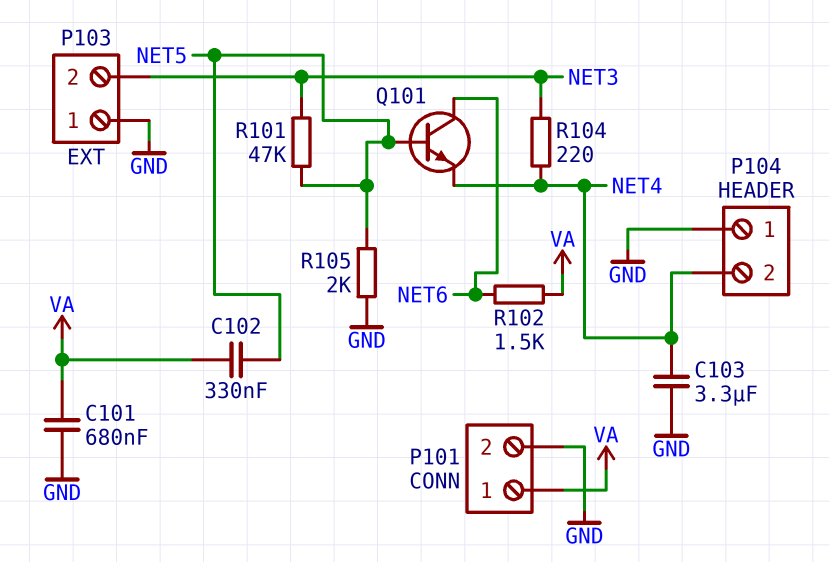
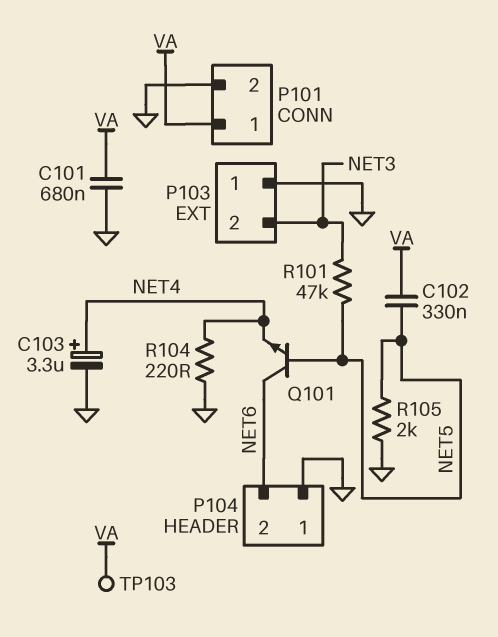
C103: 3.3uF (GND, NET4) -> 3.3uF (plus NET4, minus GND)
P104 pin 2: NET4 -> NET6
R102: 1.5k (NET6, VA) -> none
R104: 220 (NET3, NET4) -> 220 (GND, NET4)
TP103: none -> test point (VA)

